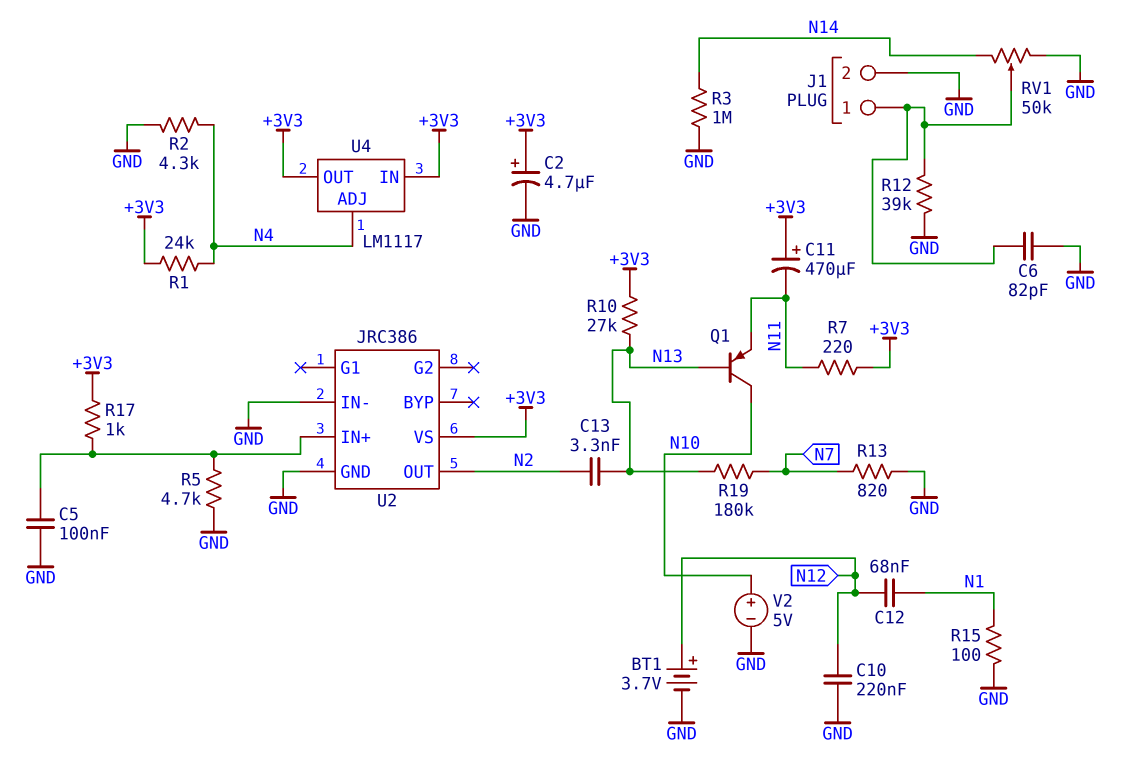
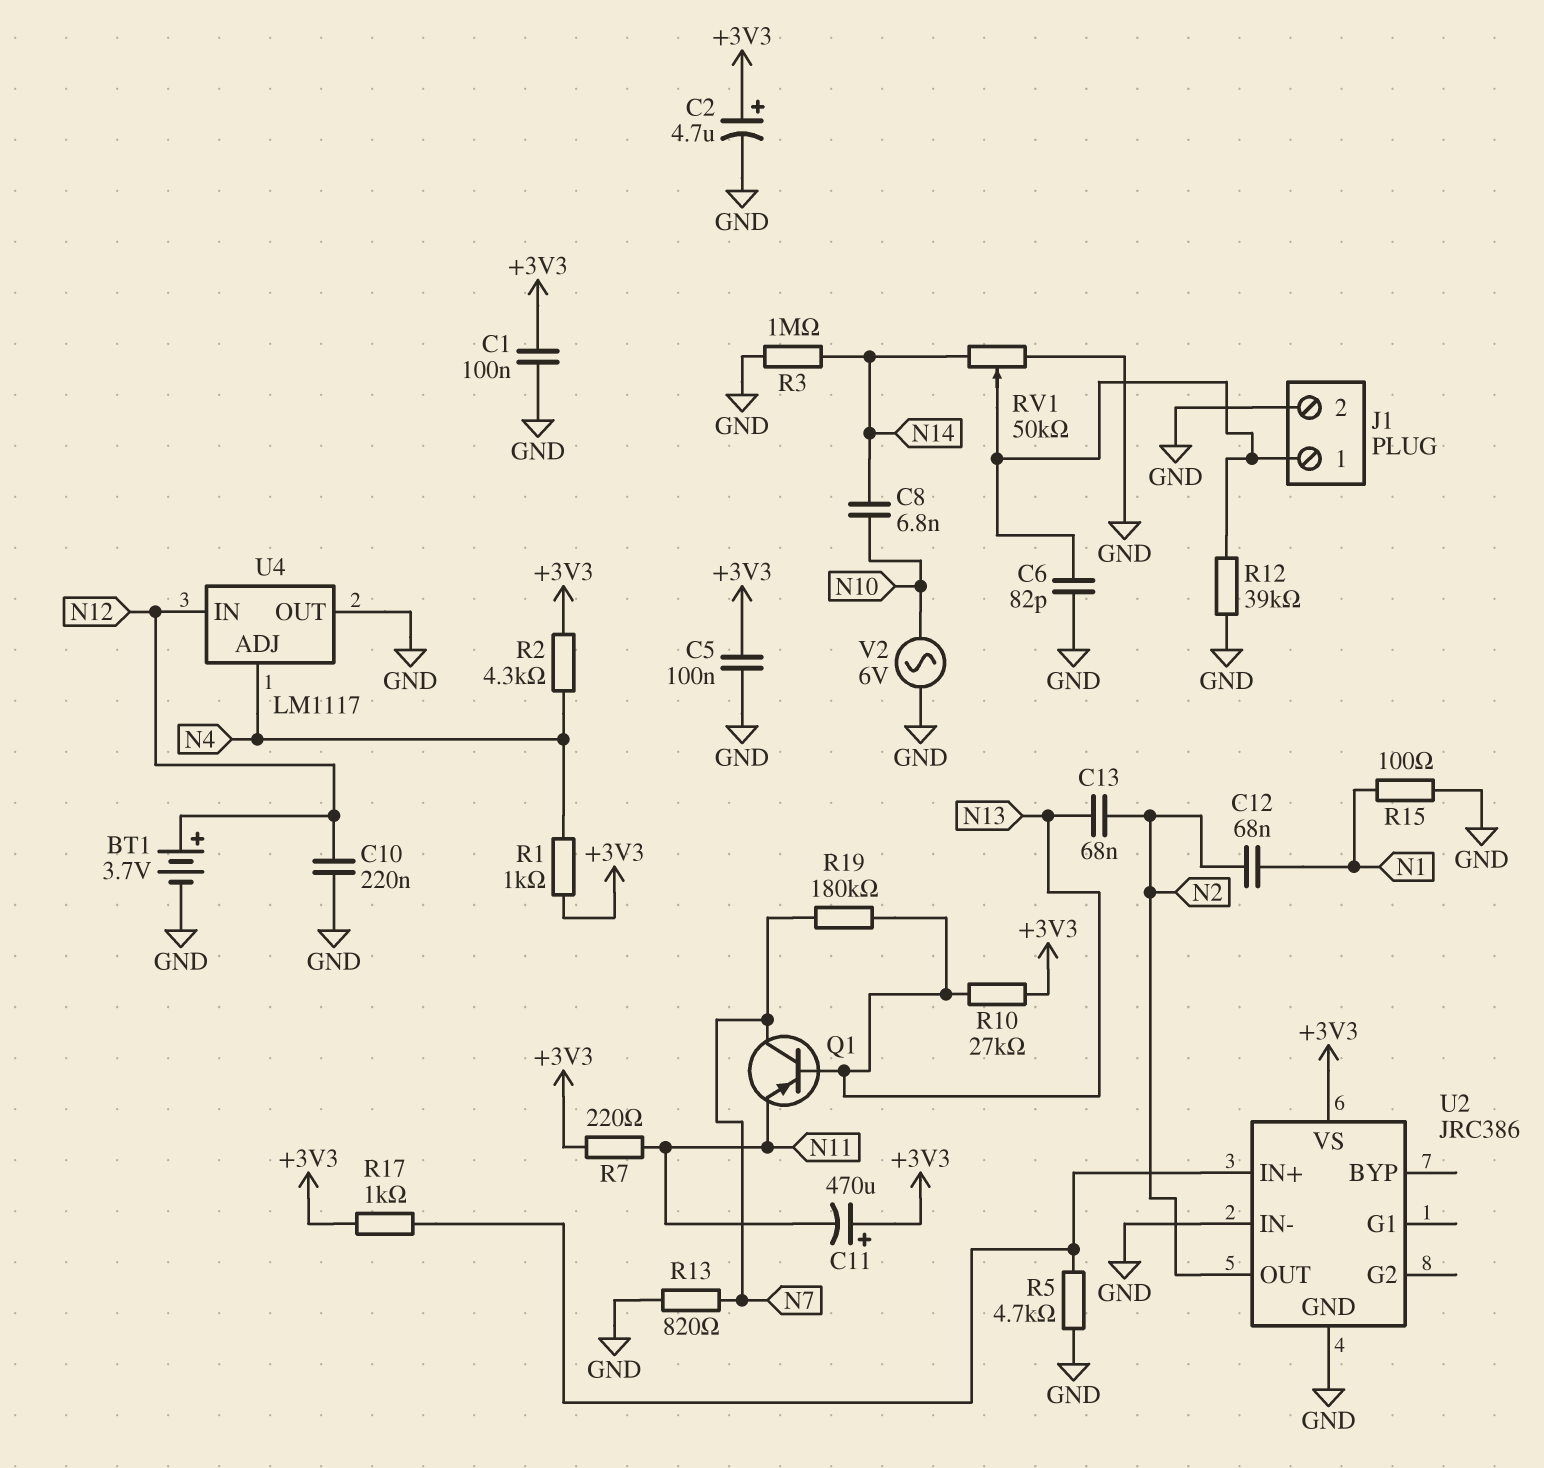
C1: none -> 100nF (+3V3, GND)
C5: 100nF (GND, U2/IN+) -> 100nF (+3V3, GND)
C8: none -> 6.8nF (N10, N14)
C12: 68nF (N1, N12) -> 68nF (N1, N2)
C13: 3.3nF (N2, N13) -> 68nF (N2, N13)
Q1: PNP (B N13, C N10, E N11) -> PNP (B N13, C N7, E N11)
R1: 24k (+3V3, N4) -> 1k (+3V3, N4)
R2: 4.3k (GND, N4) -> 4.3k (+3V3, N4)
U4 pin IN: +3V3 -> N12
U4 pin OUT: +3V3 -> GND
V2: 5V (plus N10, minus GND) -> AC 6V (GND, N10)

